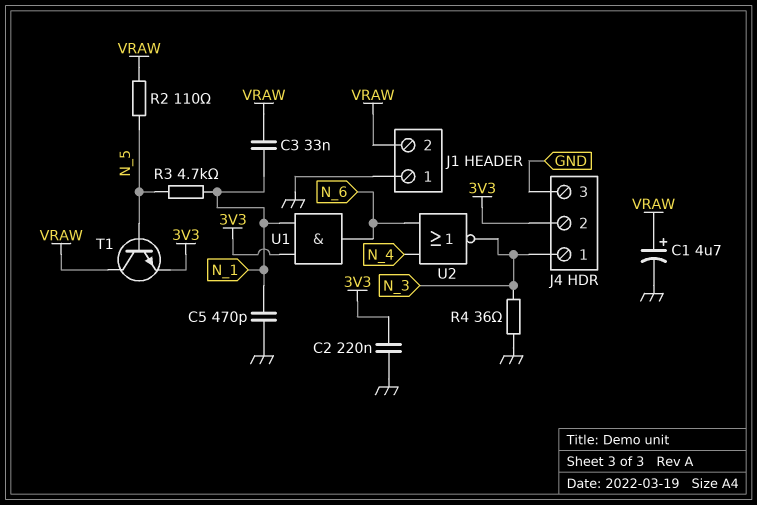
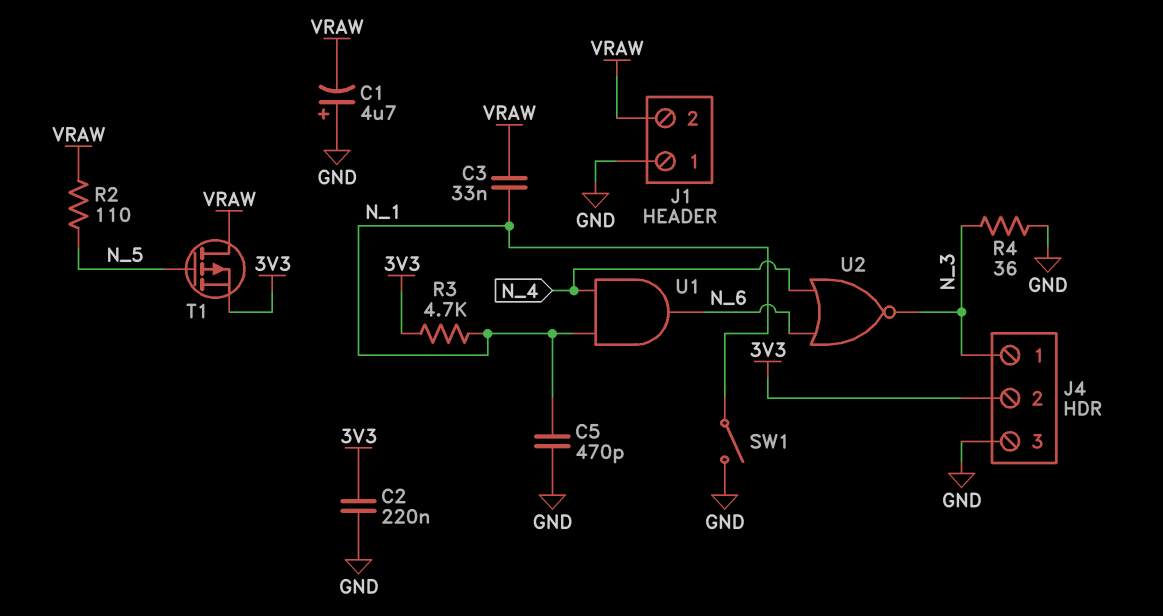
C1: 4.7uF (plus VRAW, minus GND) -> 4.7uF (plus GND, minus VRAW)
R3: 4.7k (N_1, N_5) -> 4.7k (3V3, N_1)
SW1: none -> switch (GND, N_1)
T1: NPN (B N_5, C VRAW, E 3V3) -> PMOS (G N_5, D VRAW, S 3V3)
U1: AND (in 3V3, in N_1, out N_6) -> AND (in N_1, in N_4, out N_6)

